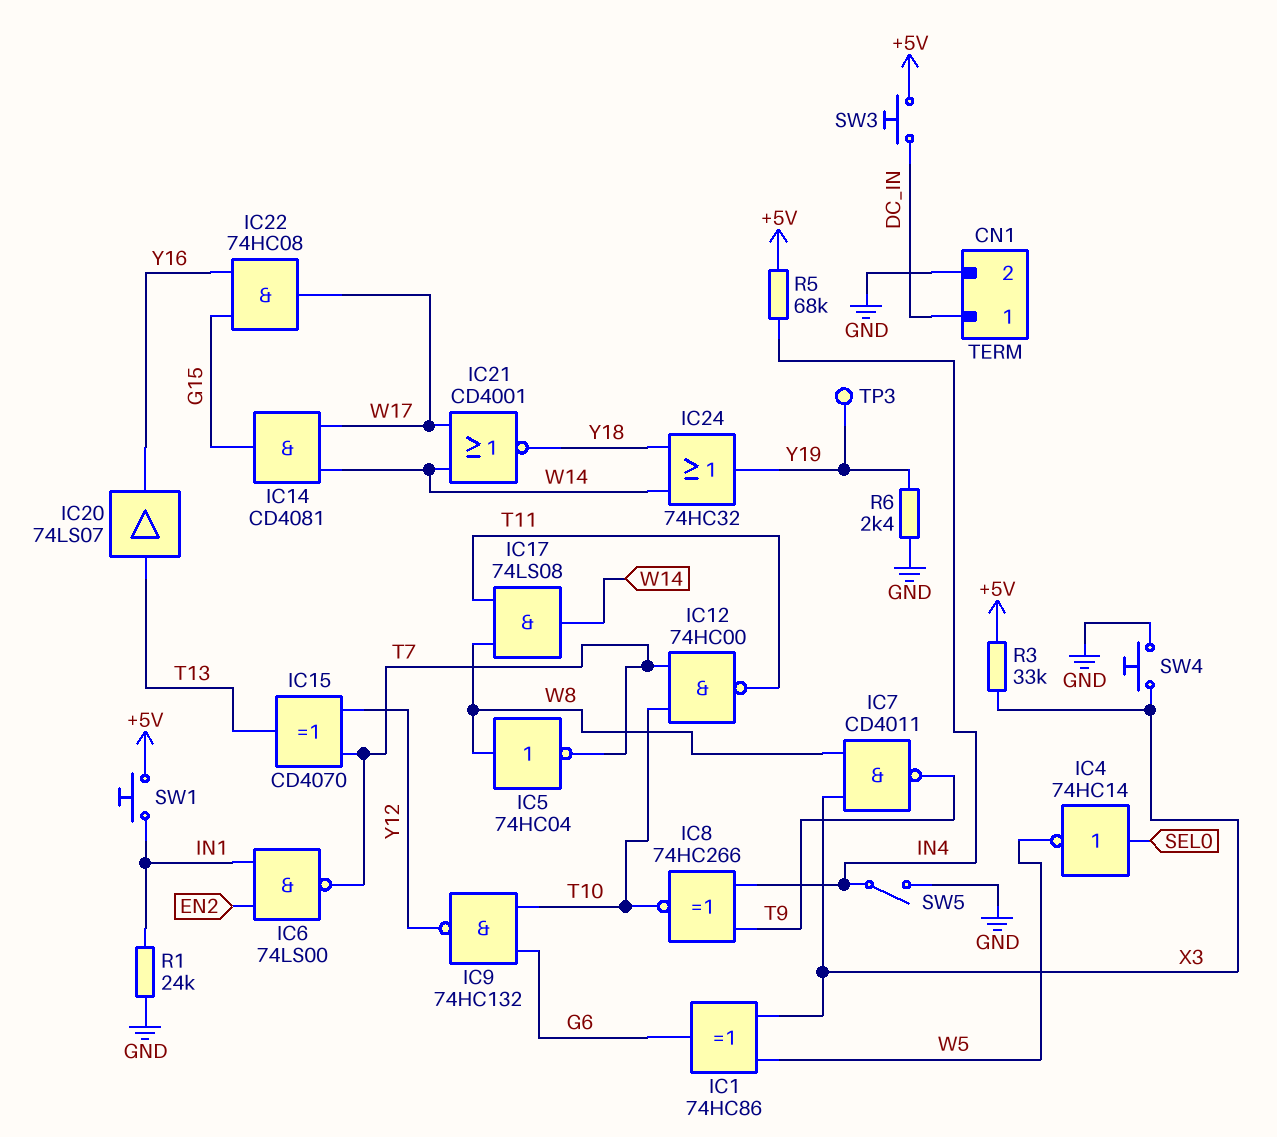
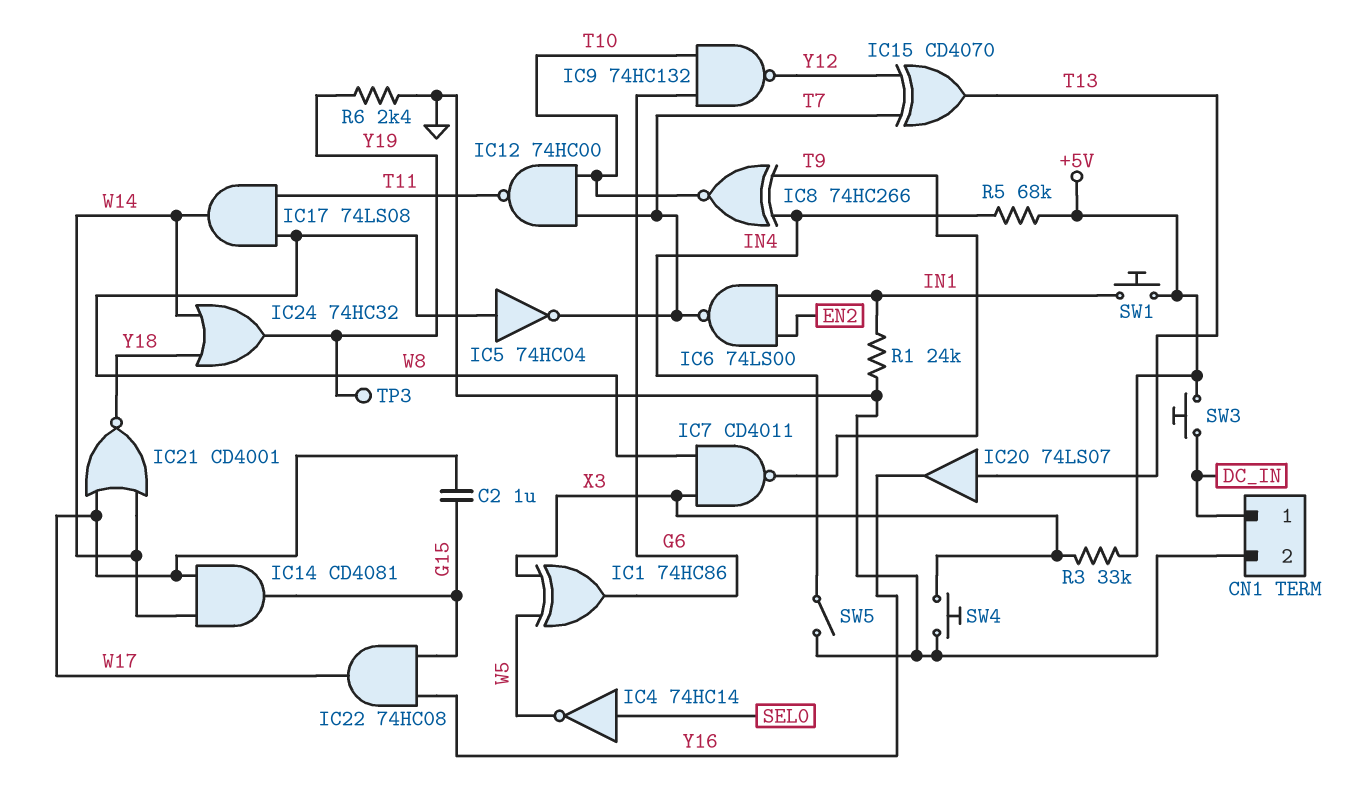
C2: none -> 1uF (G15, W17)

